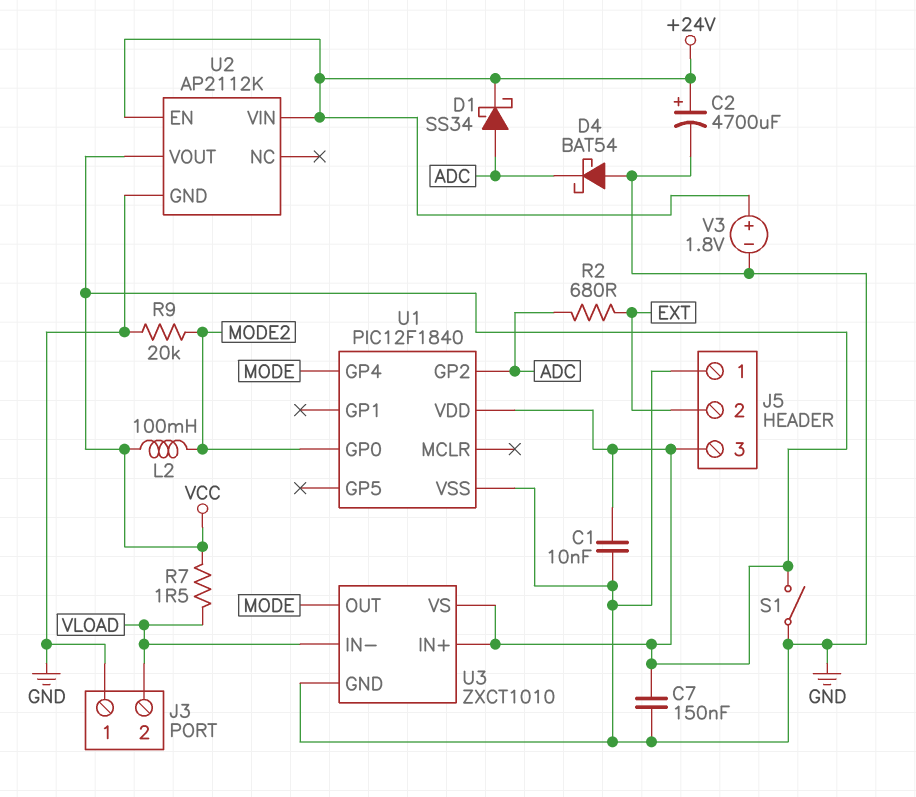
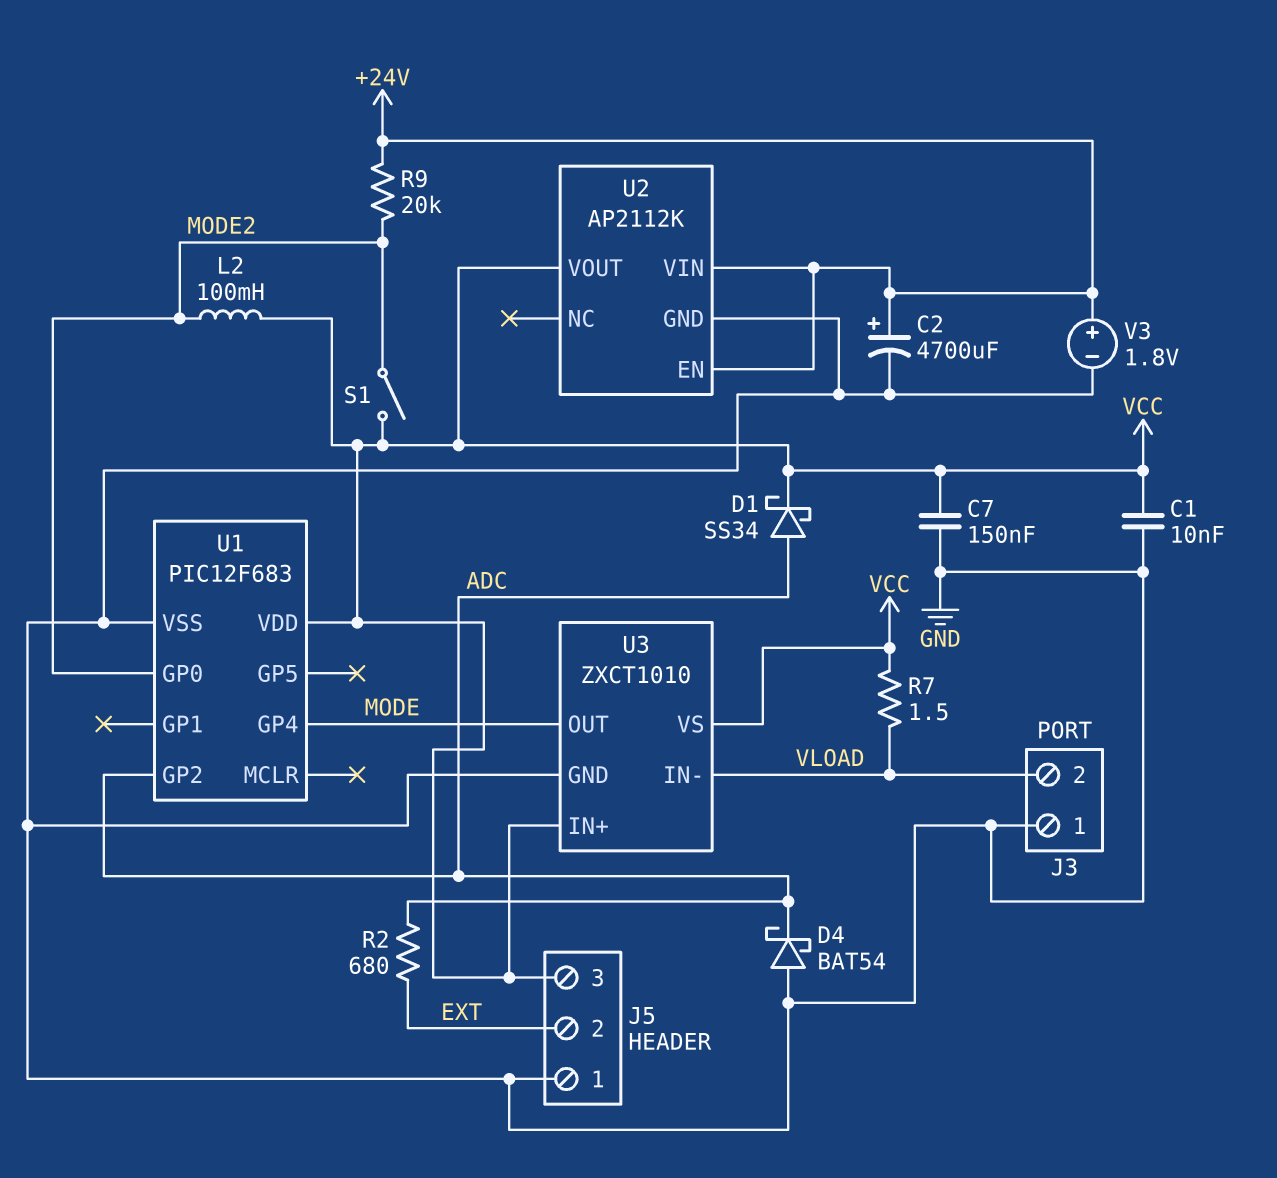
D1: schottky SS34 (A ADC, K +24V) -> schottky SS34 (A ADC, K VCC)
R9: 20k (GND, MODE2) -> 20k (+24V, MODE2)
S1: switch (GND, VCC) -> switch (MODE2, VCC)
U1: PIC12F1840 -> PIC12F683

